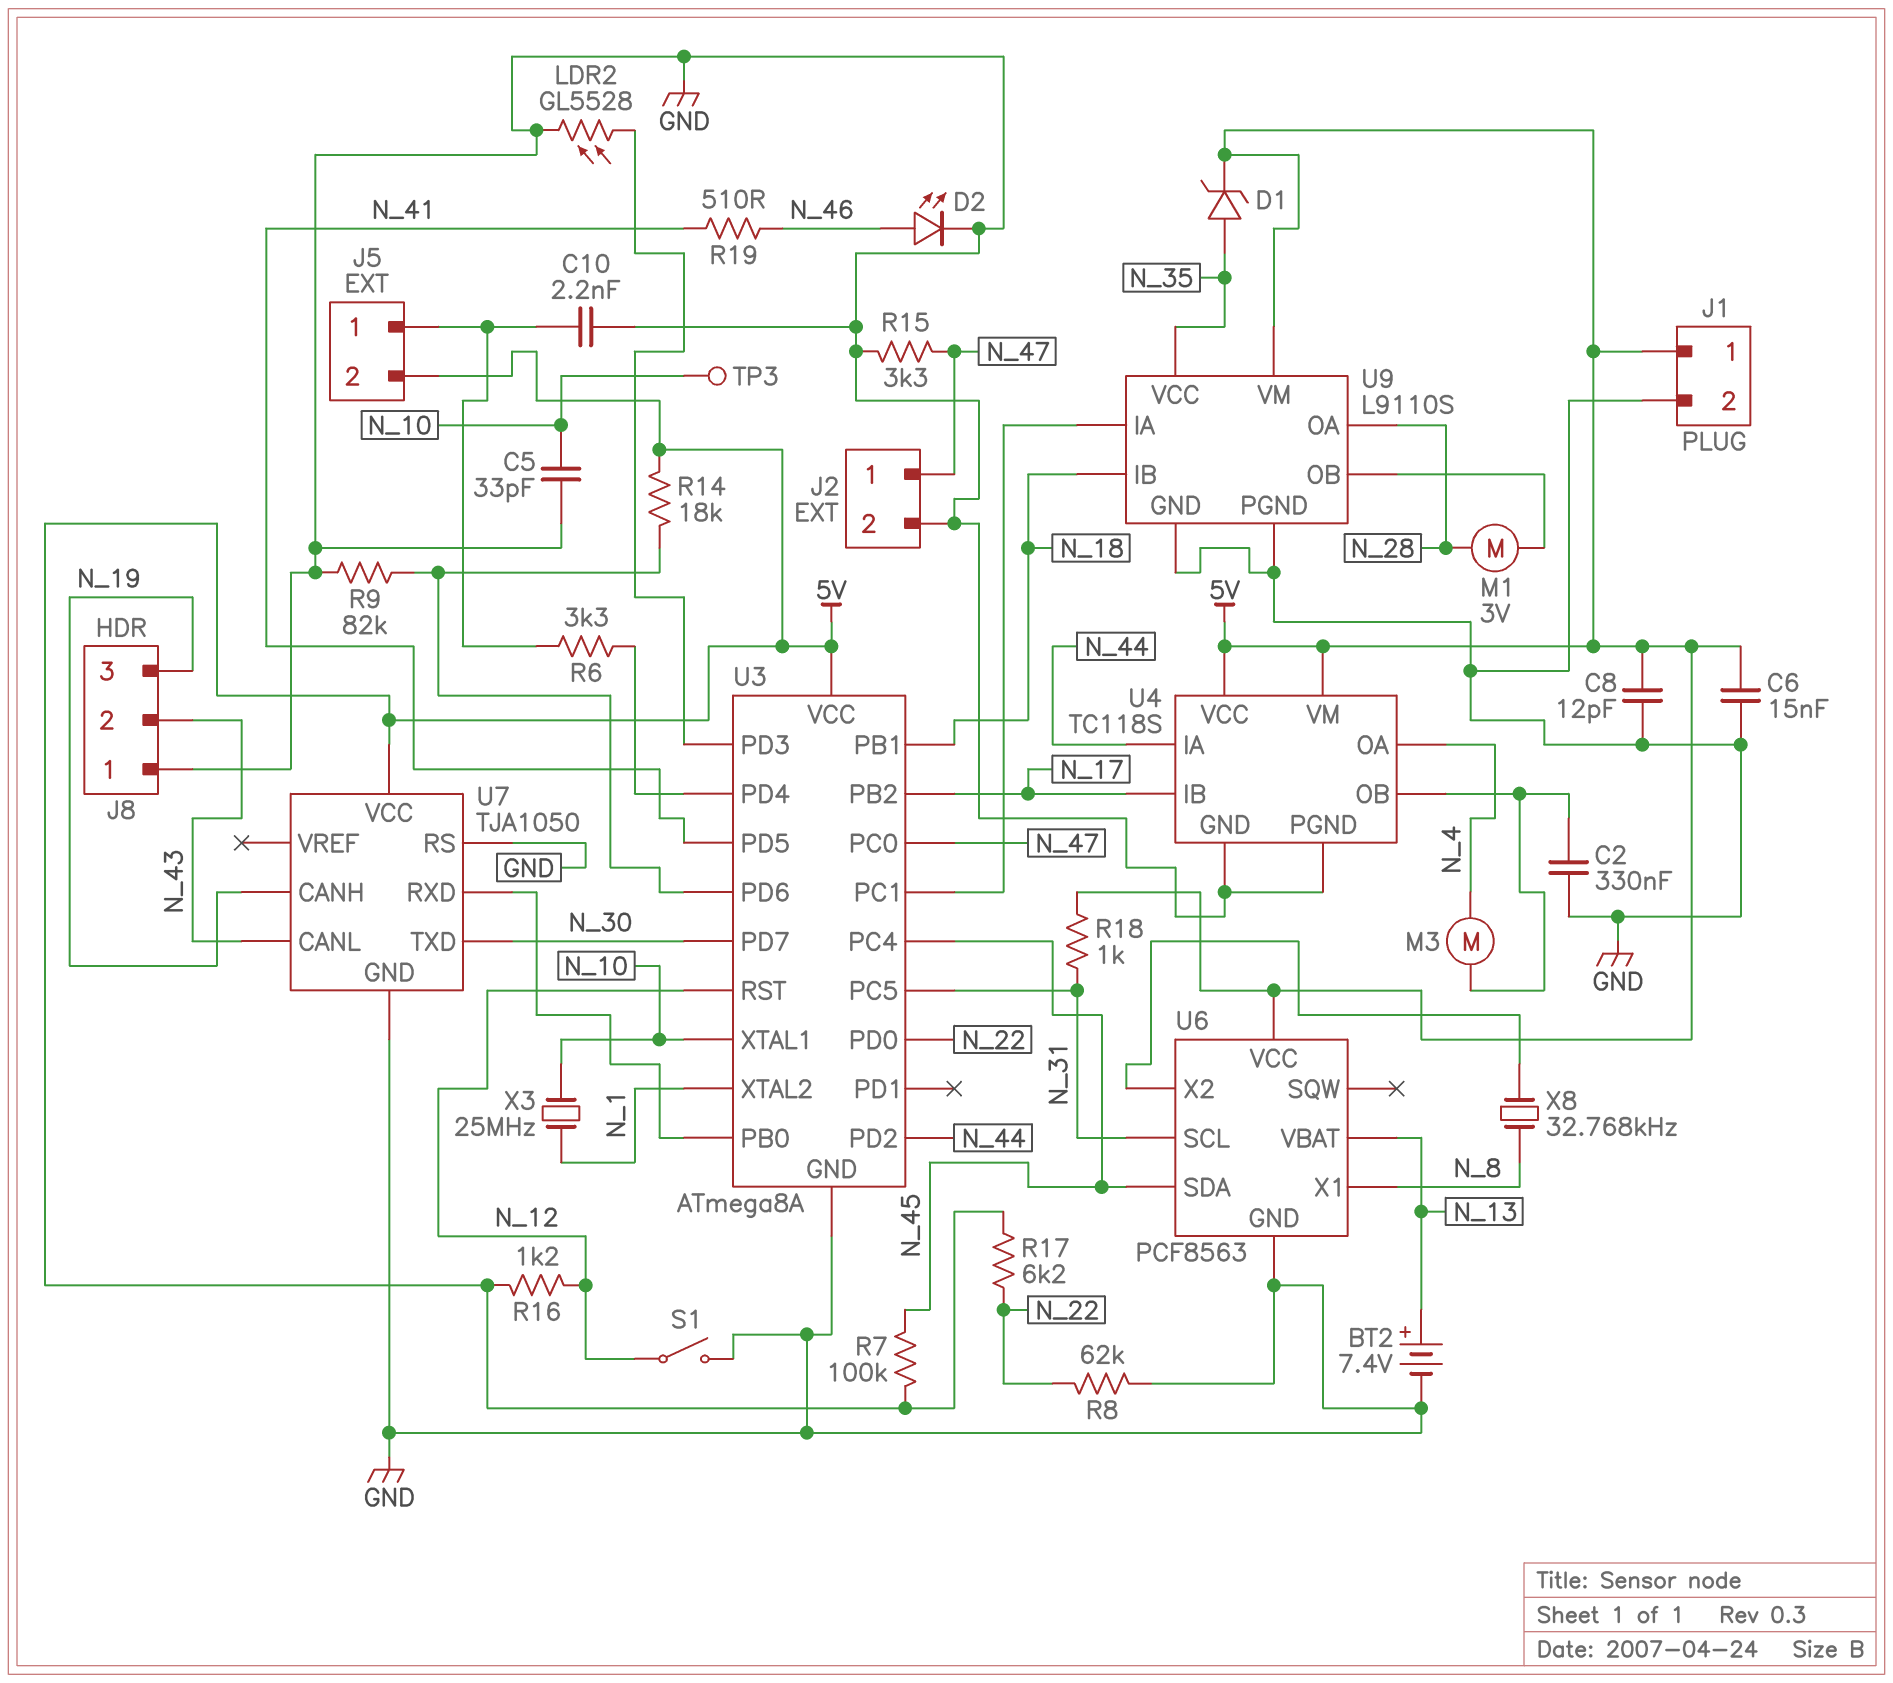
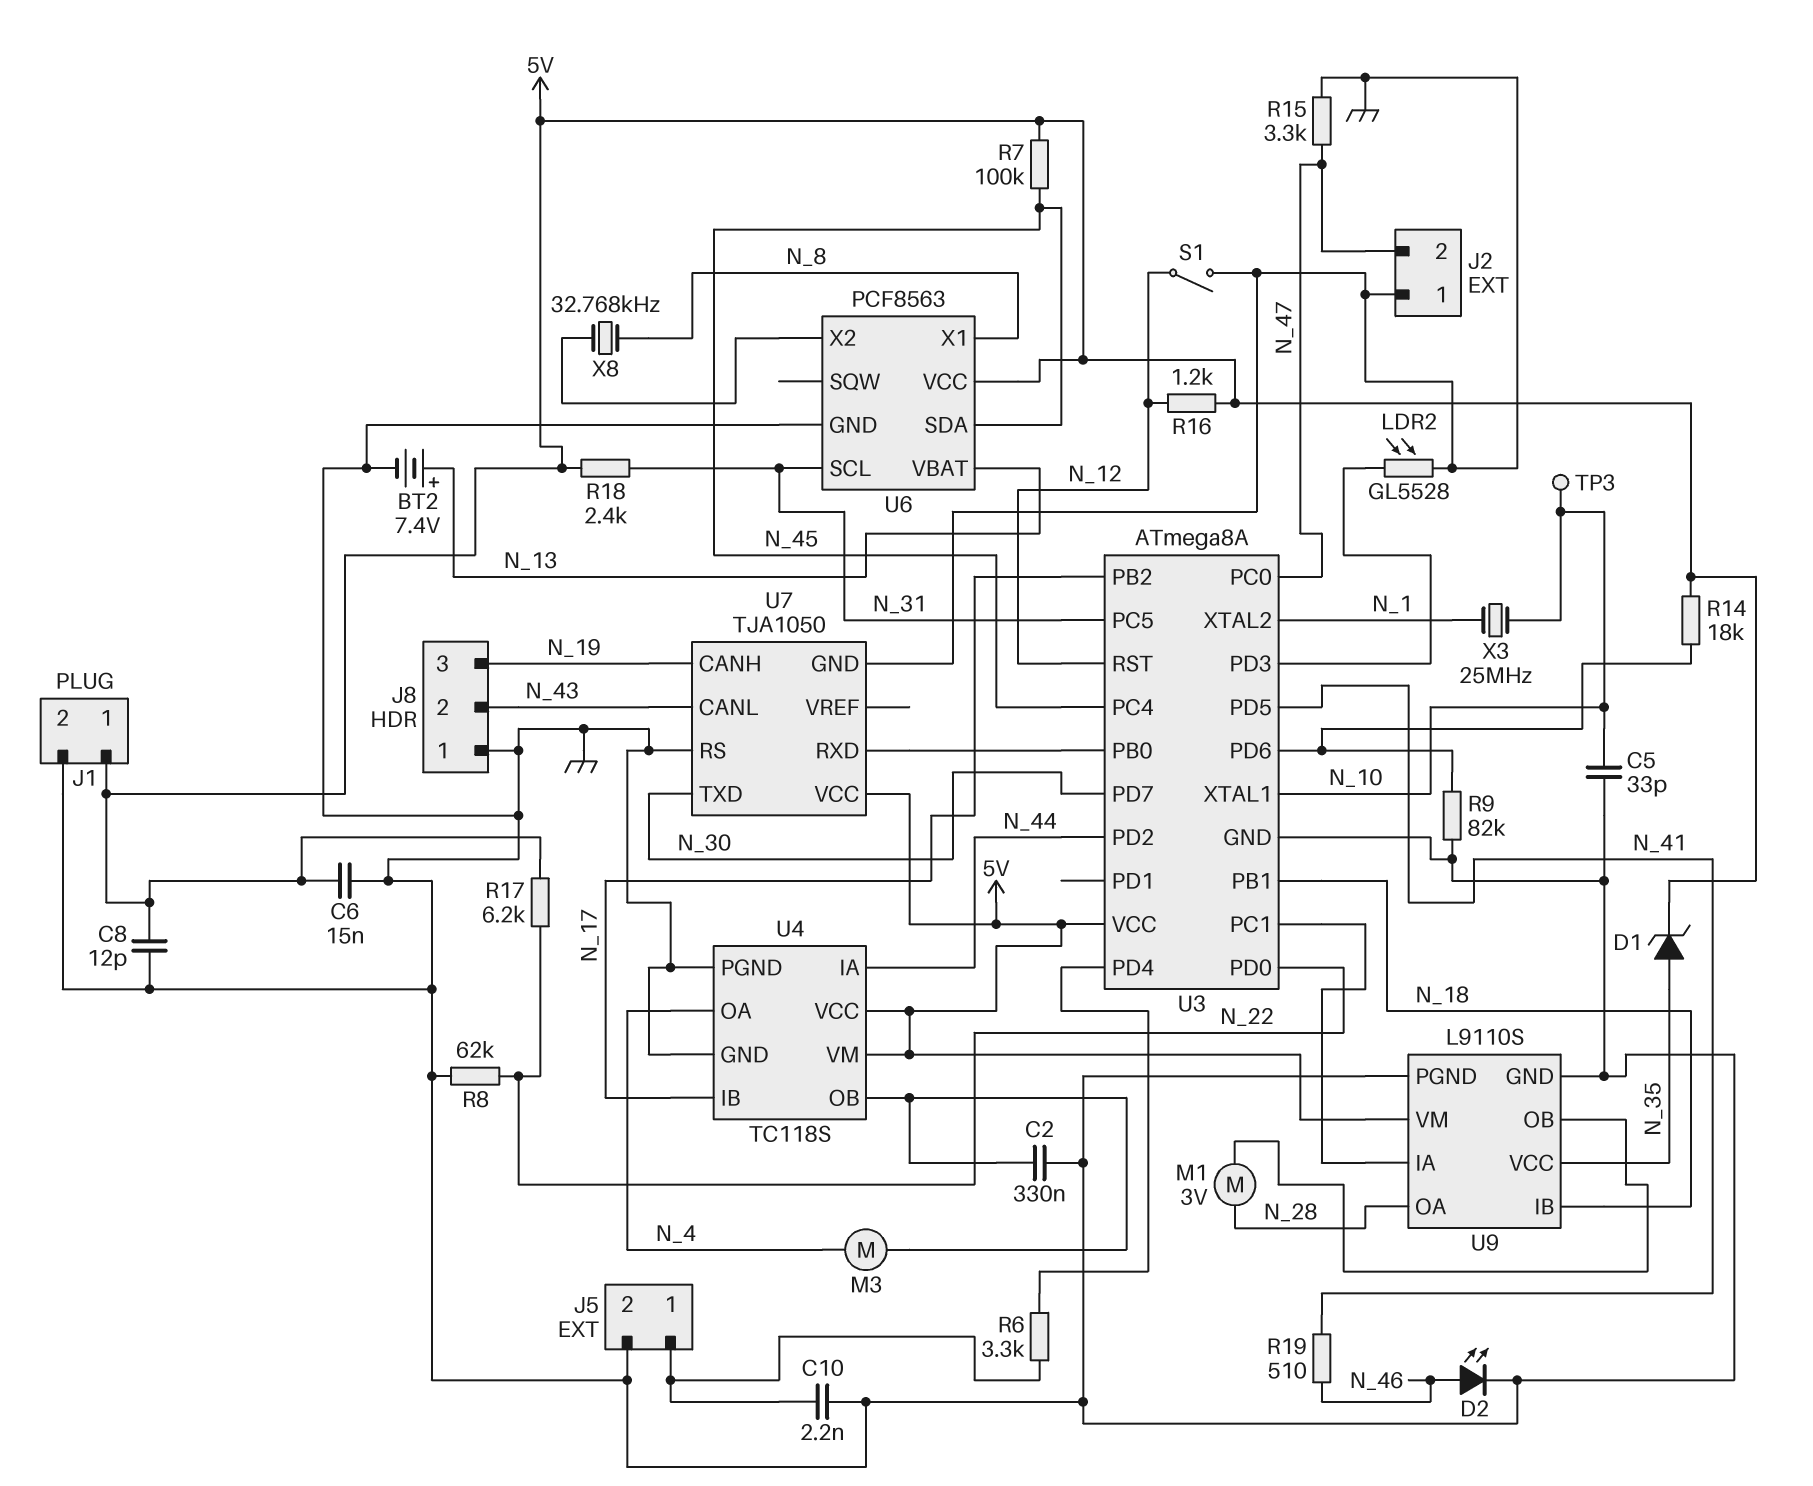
J2 pin 1: N_47 -> GND
J2 pin 2: GND -> N_47
J5 pin 2: 5V -> GND
R18: 1k (5V, N_31) -> 2.4k (5V, N_31)

